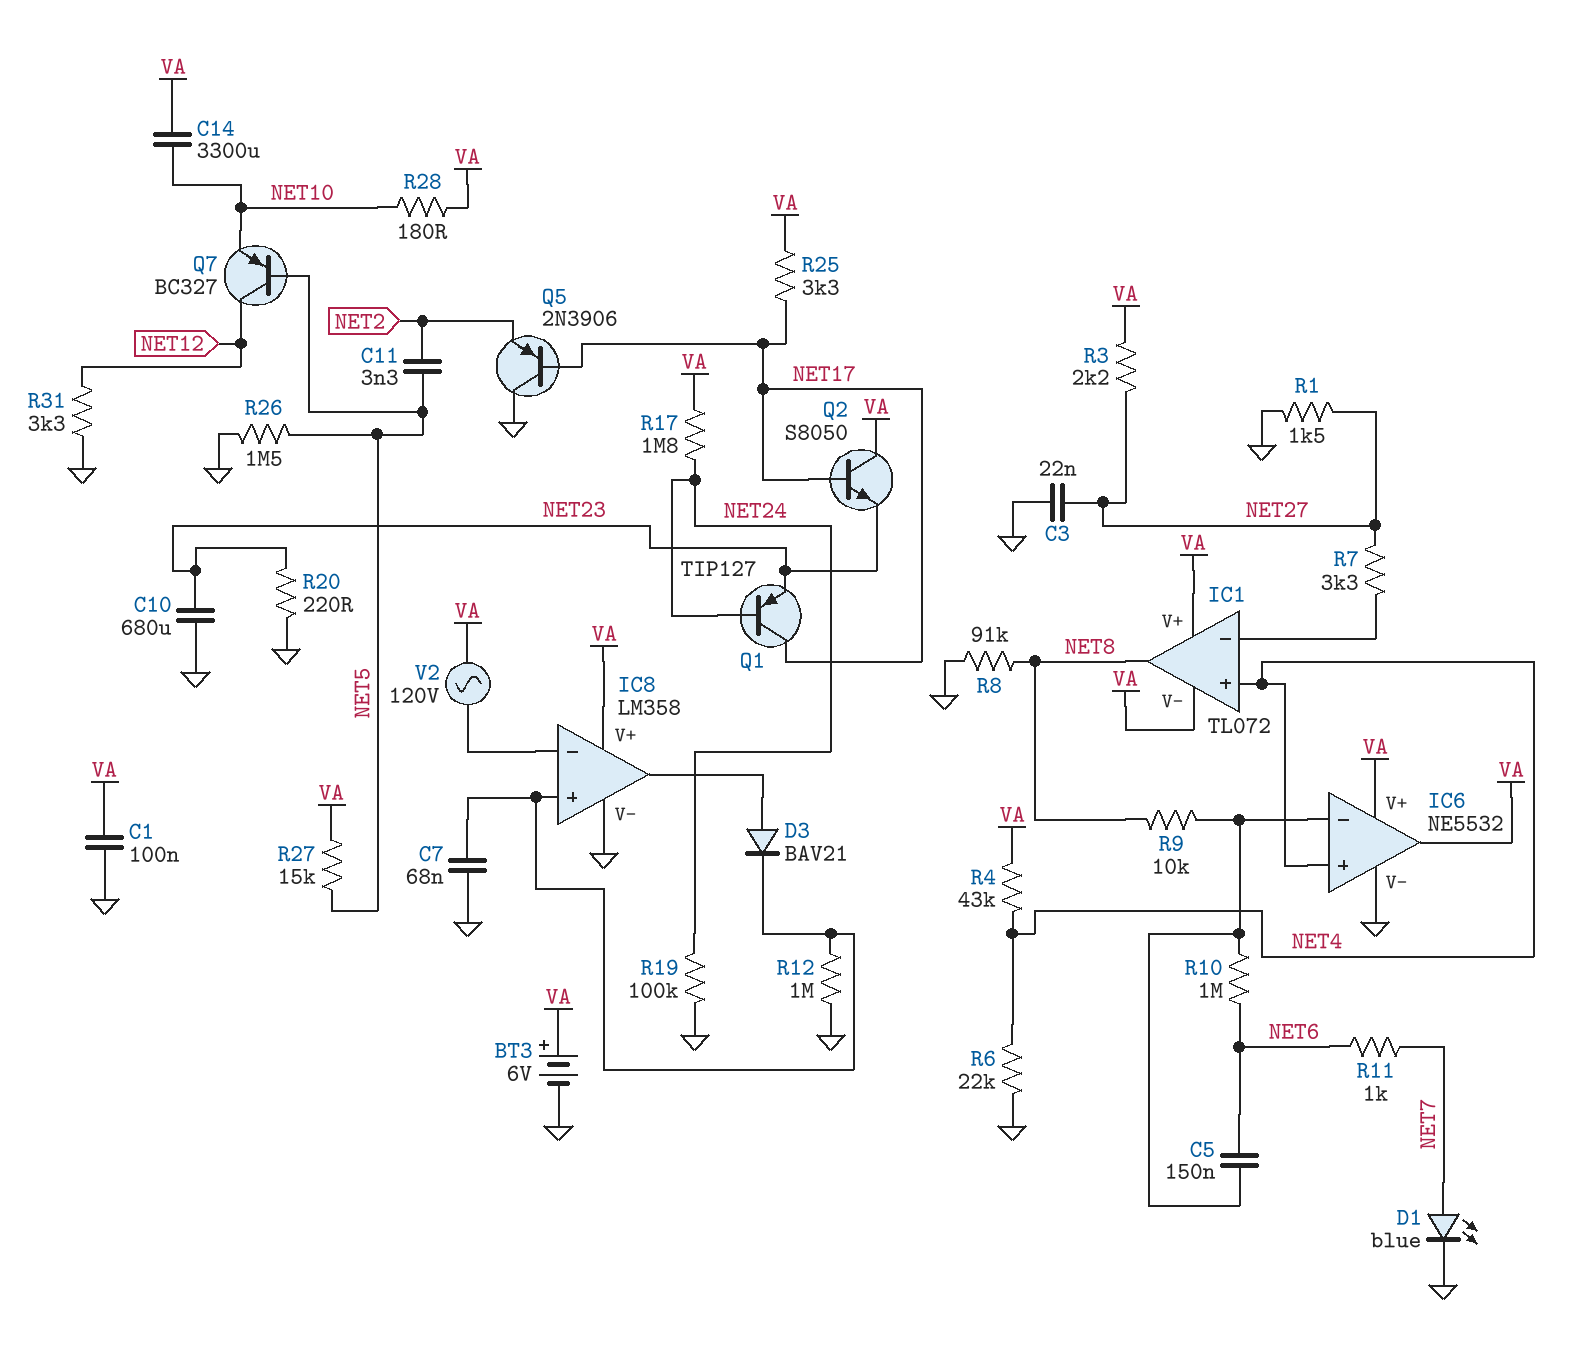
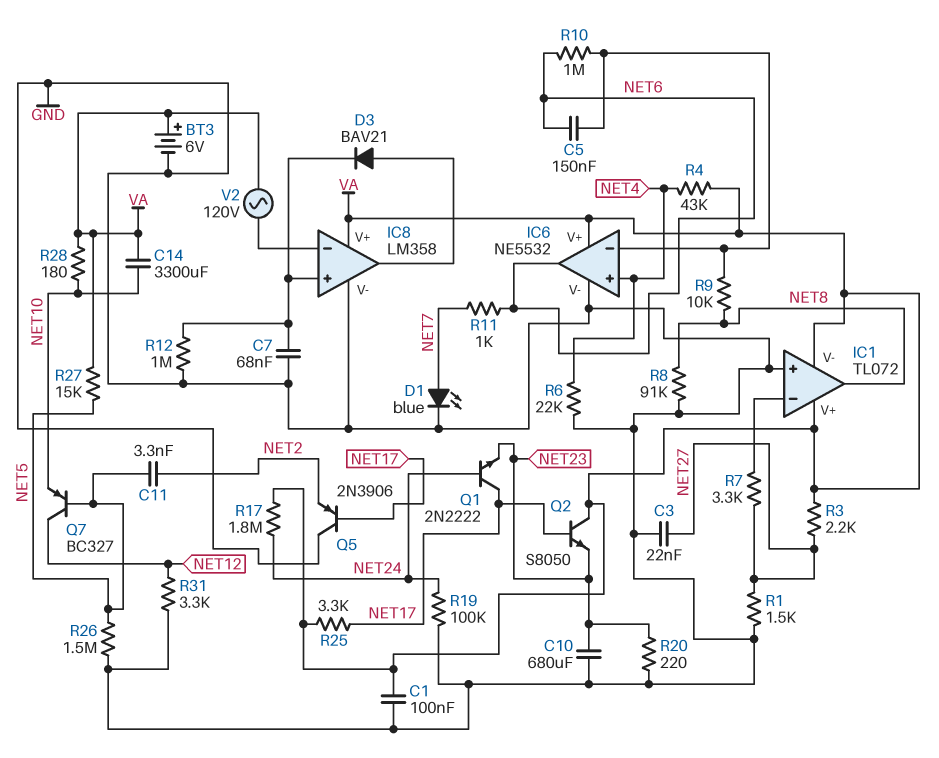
IC1 pin in+: NET4 -> GND
IC6 pin out: VA -> NET6
Q1: PNP TIP127 (B NET24, C NET17, E NET23) -> NPN 2N2222 (B NET24, C NET17, E NET23)

